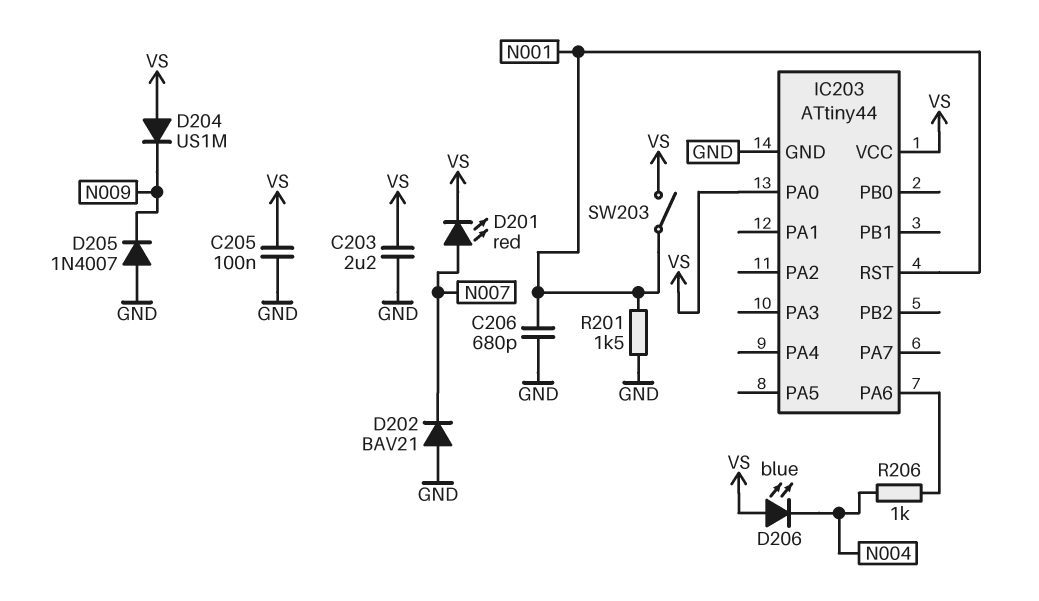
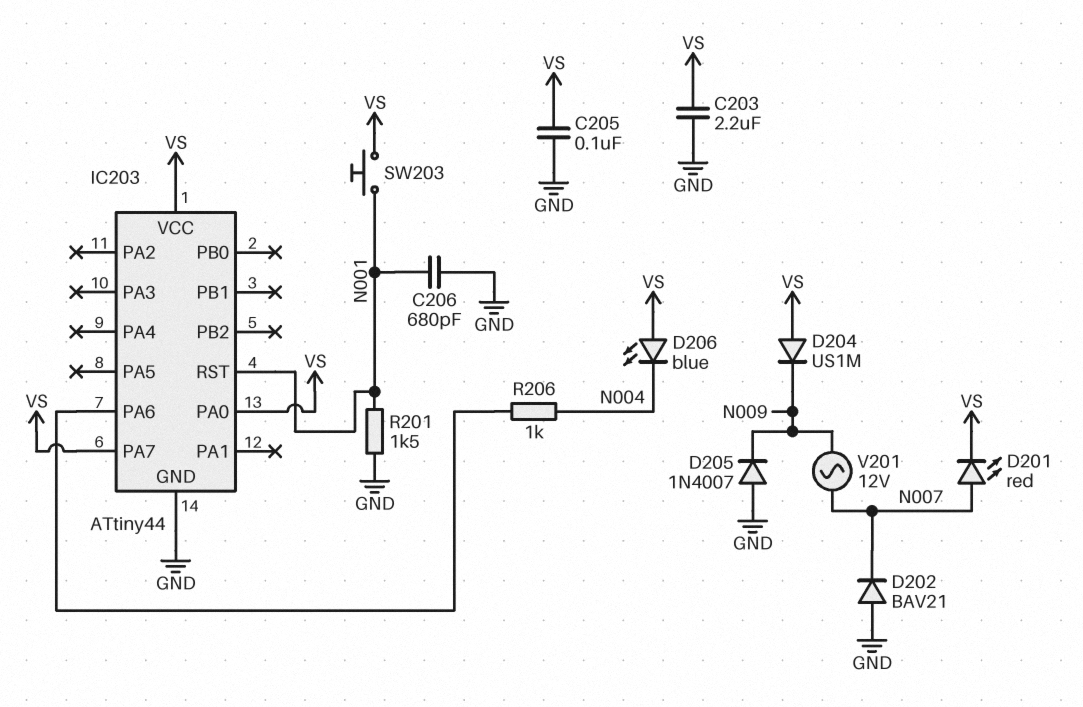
IC203 pin PA7: none -> VS
SW203: switch (N001, VS) -> button (N001, VS)
V201: none -> AC 12V (N007, N009)

